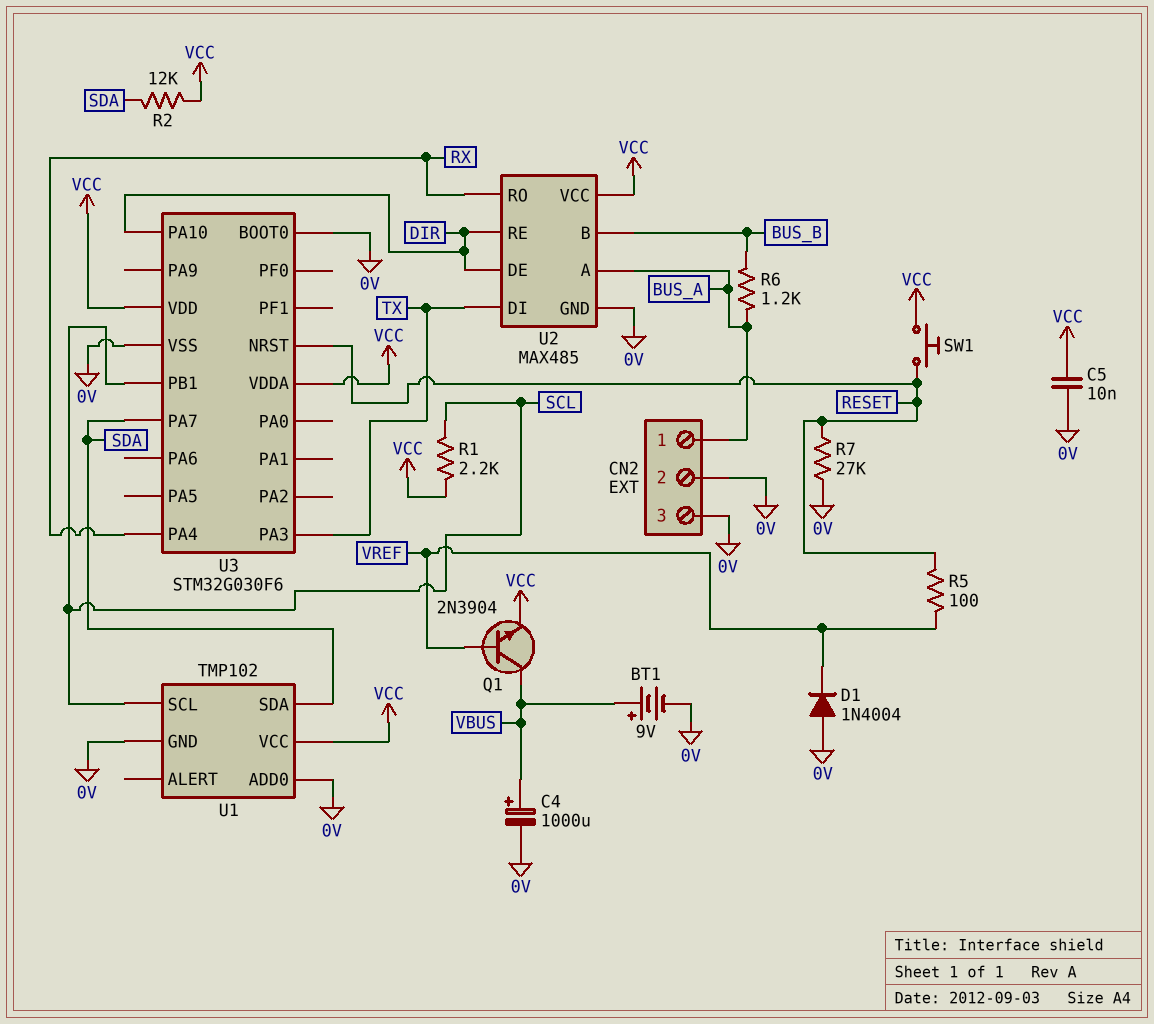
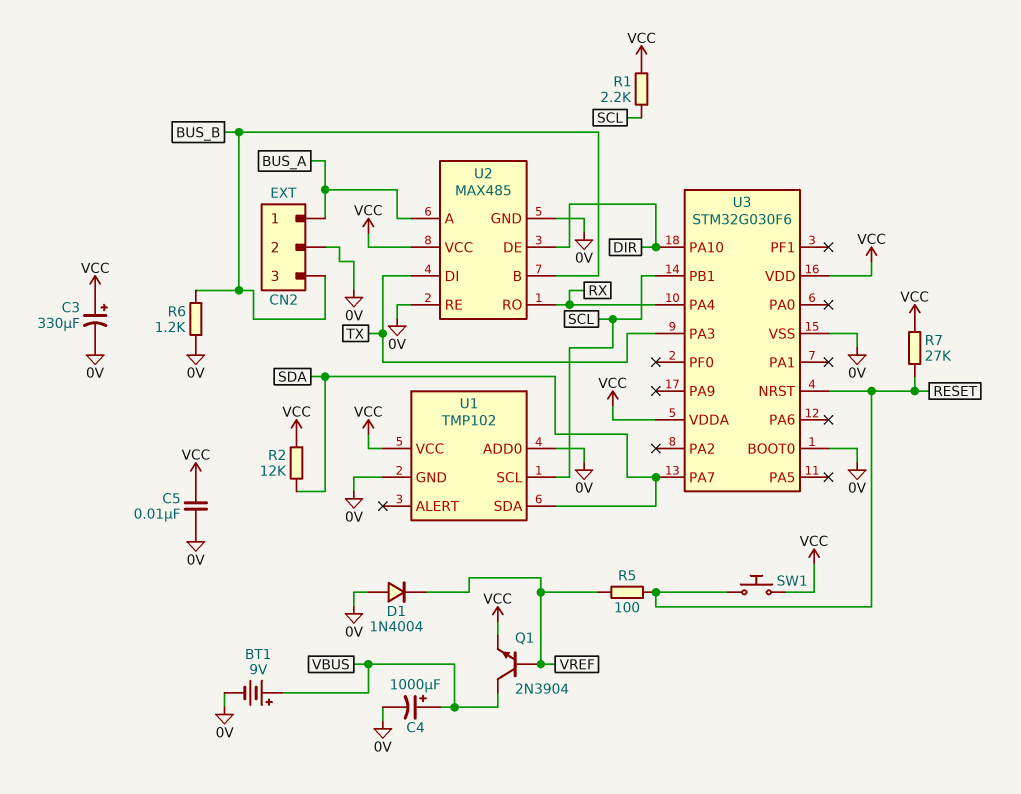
C3: none -> 330uF (plus VCC, minus 0V)
CN2 pin 3: 0V -> BUS_B
R6: 1.2k (BUS_A, BUS_B) -> 1.2k (0V, BUS_B)
R7: 27k (0V, RESET) -> 27k (RESET, VCC)
U2 pin RE: DIR -> 0V

